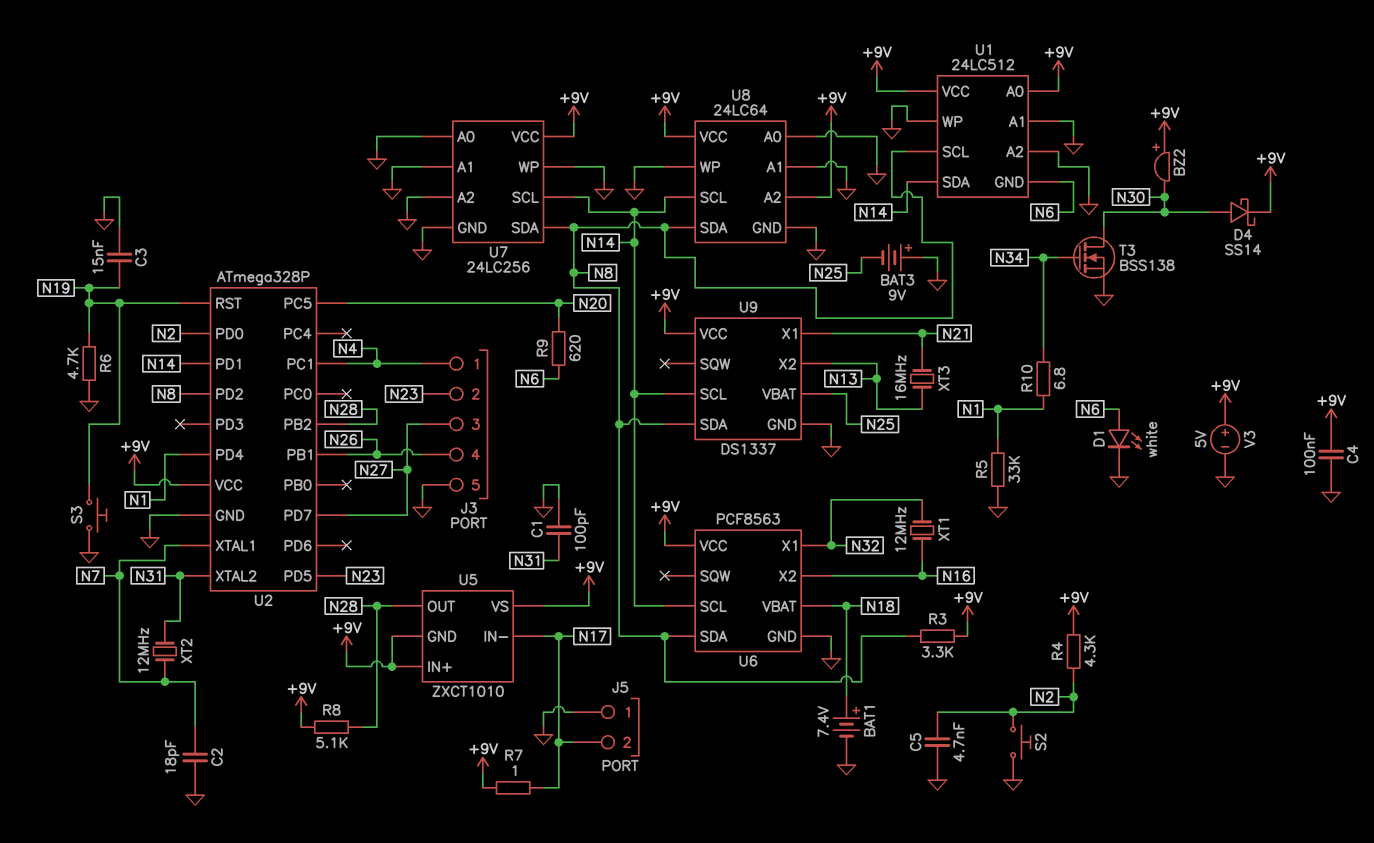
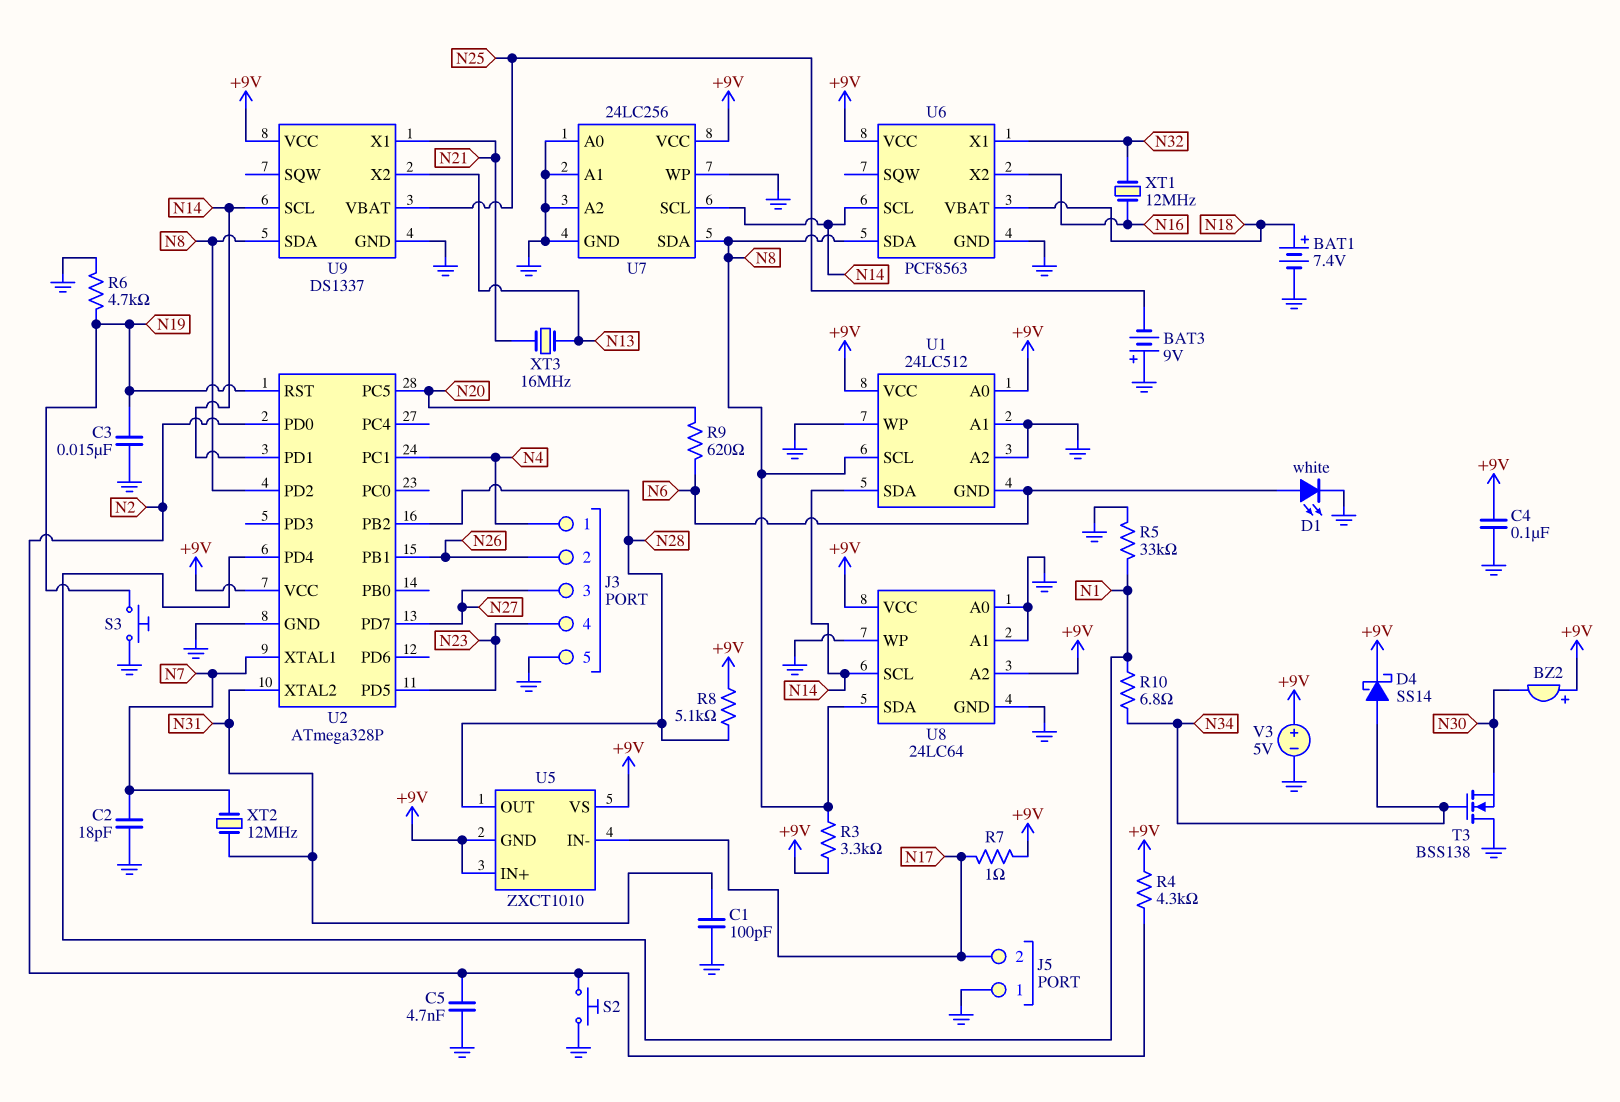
D4: schottky SS14 (A N30, K +9V) -> schottky SS14 (A N34, K +9V)
J3 pin 2: N23 -> N26
J3 pin 4: N26 -> N23
T3: NMOS BSS138 (G N34, D N30, S GND) -> NMOS BSS138 (G N34, D GND, S N30)

